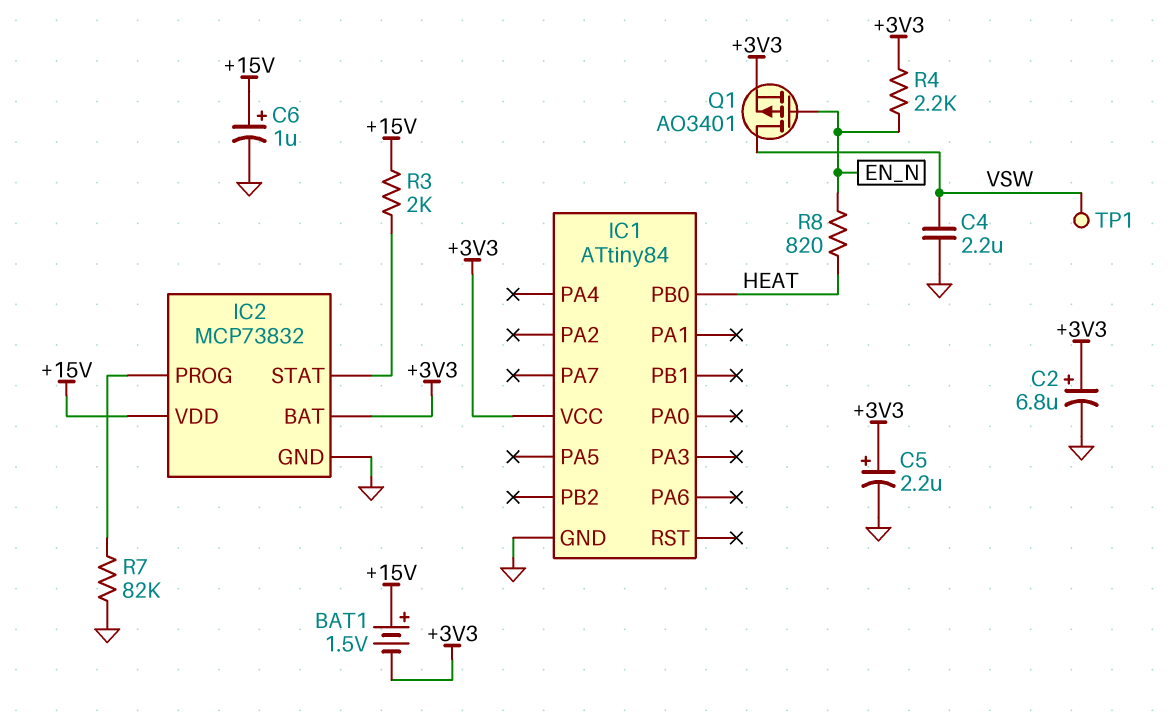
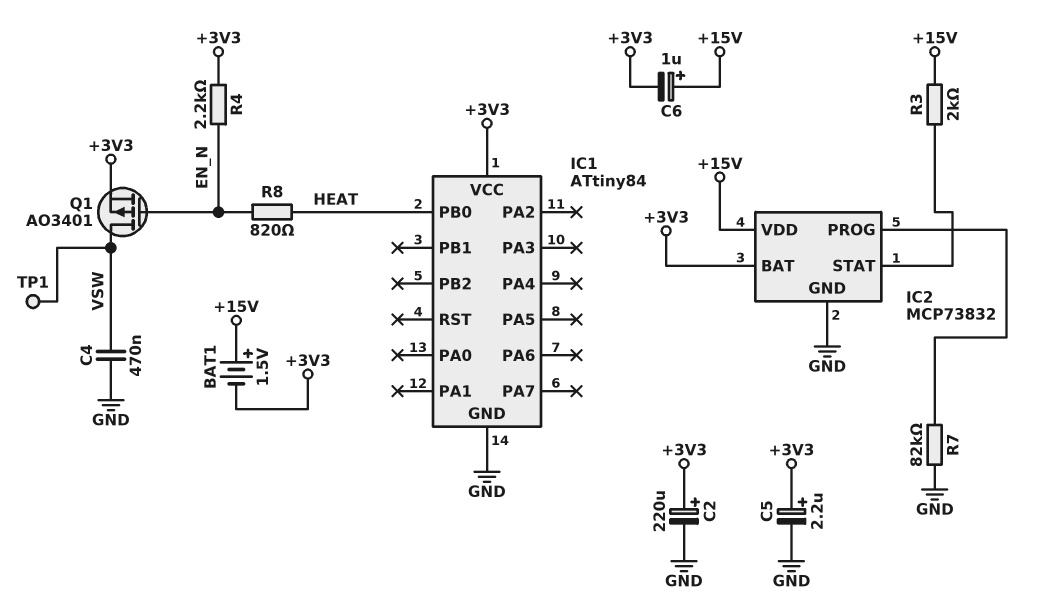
C2: 6.8uF (plus +3V3, minus GND) -> 220uF (plus +3V3, minus GND)
C4: 2.2uF (GND, VSW) -> 470nF (GND, VSW)
C6: 1uF (plus +15V, minus GND) -> 1uF (plus +15V, minus +3V3)

